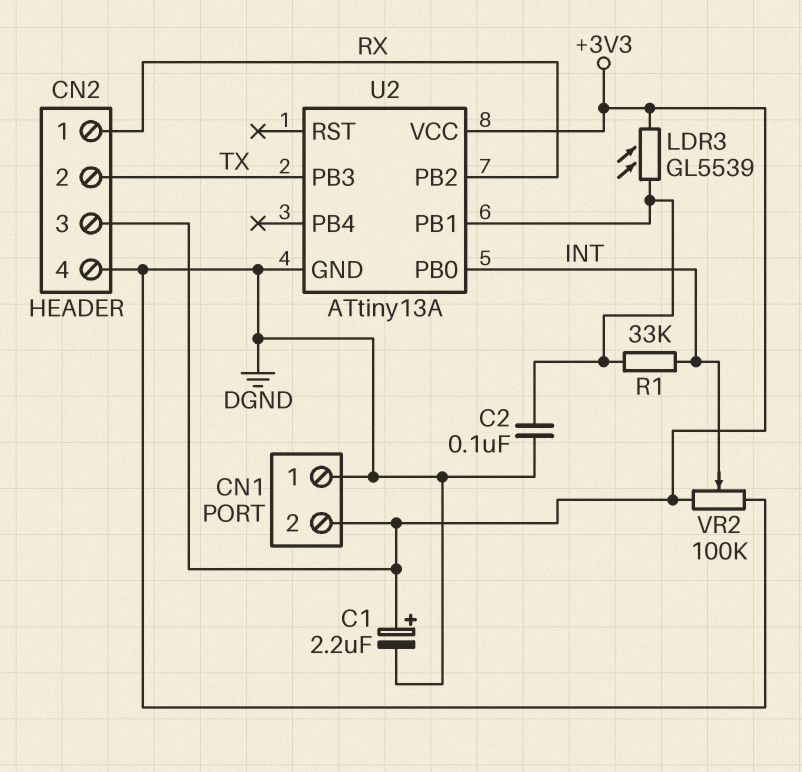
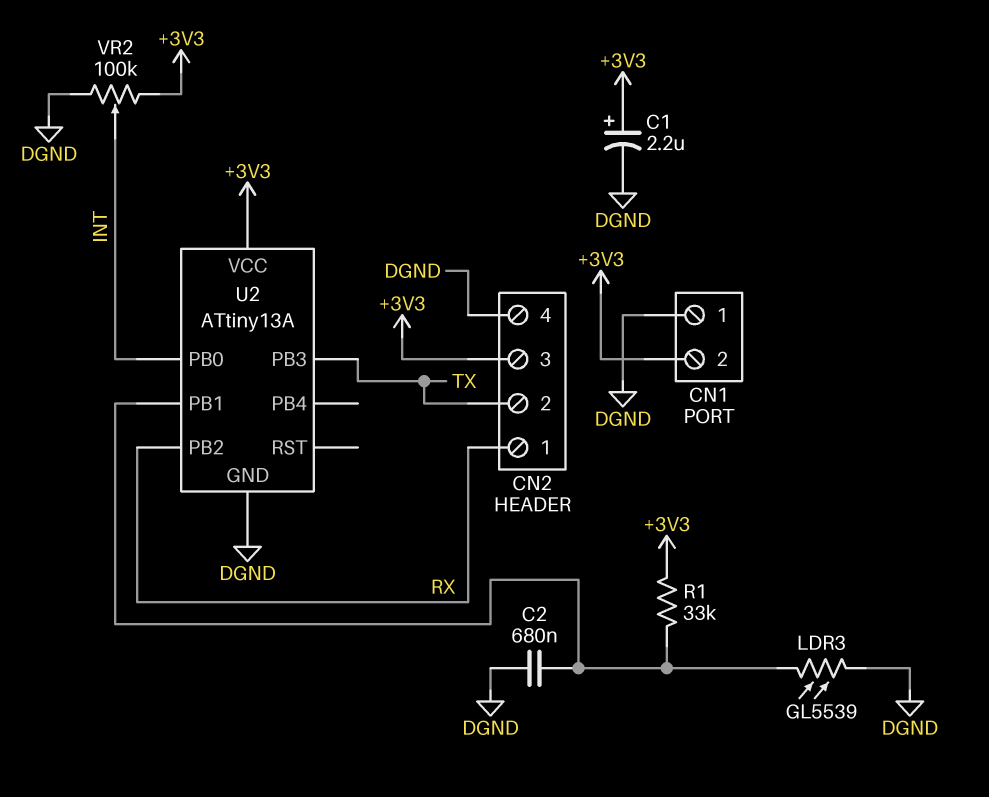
C2: 100nF (DGND, U2/PB1) -> 680nF (DGND, U2/PB1)
LDR3: GL5539 (+3V3, U2/PB1) -> GL5539 (DGND, U2/PB1)
R1: 33k (INT, U2/PB1) -> 33k (+3V3, U2/PB1)

